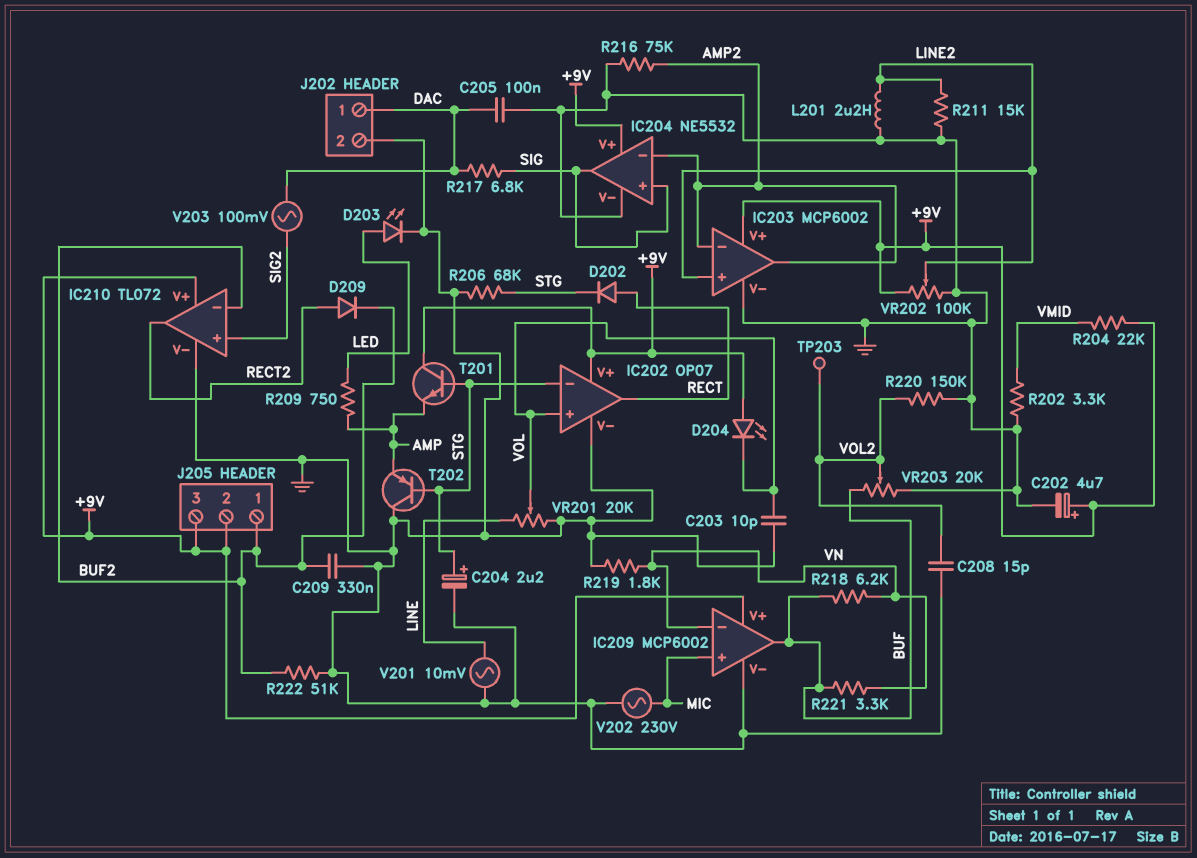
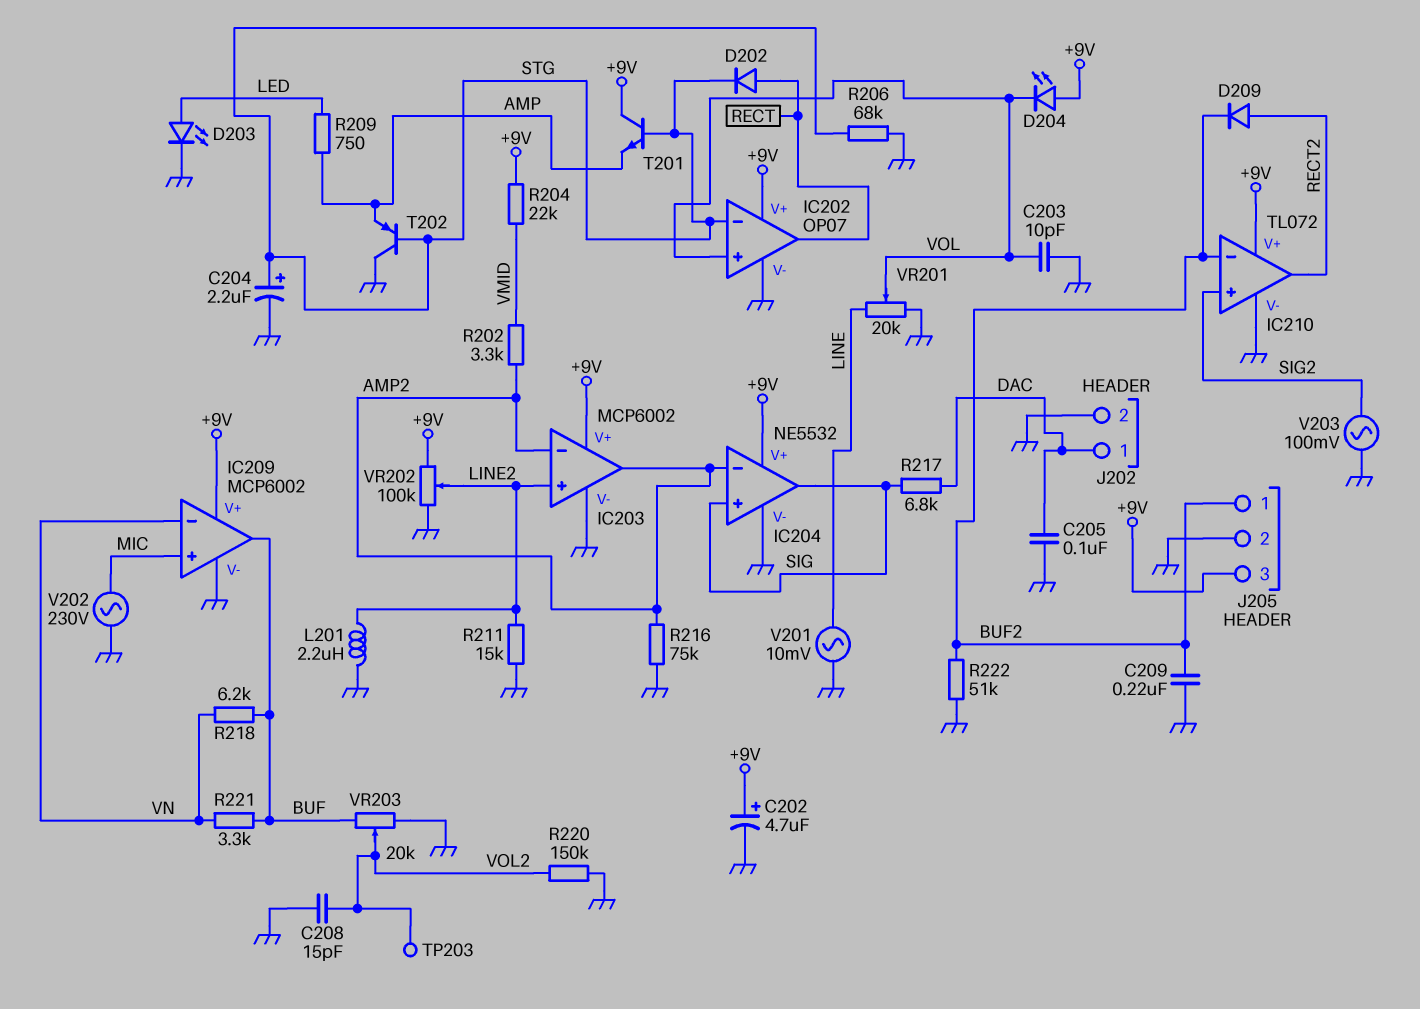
C209: 330nF (BUF2, GND) -> 220nF (BUF2, GND)
J205 pin 2: +9V -> GND
R202: 3.3k (GND, VMID) -> 3.3k (AMP2, VMID)
R219: 1.8k (GND, VN) -> none
V203: AC 100mV (DAC, SIG2) -> AC 100mV (GND, SIG2)

